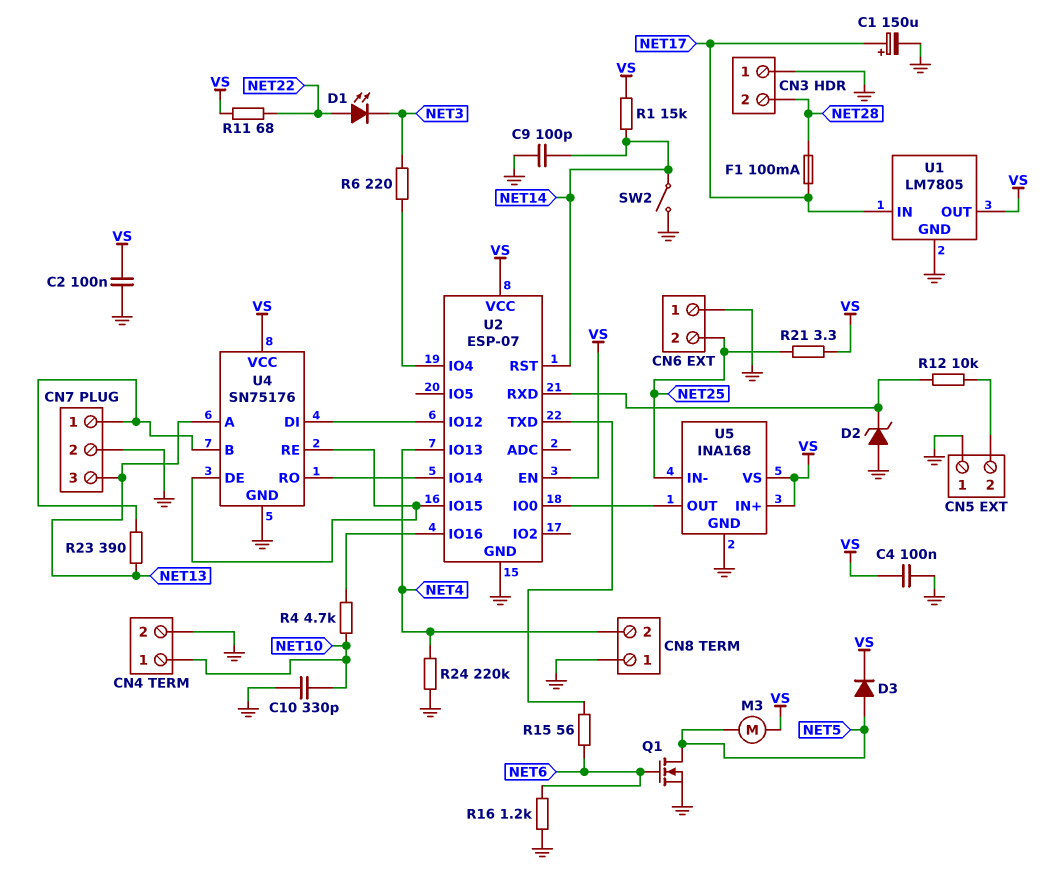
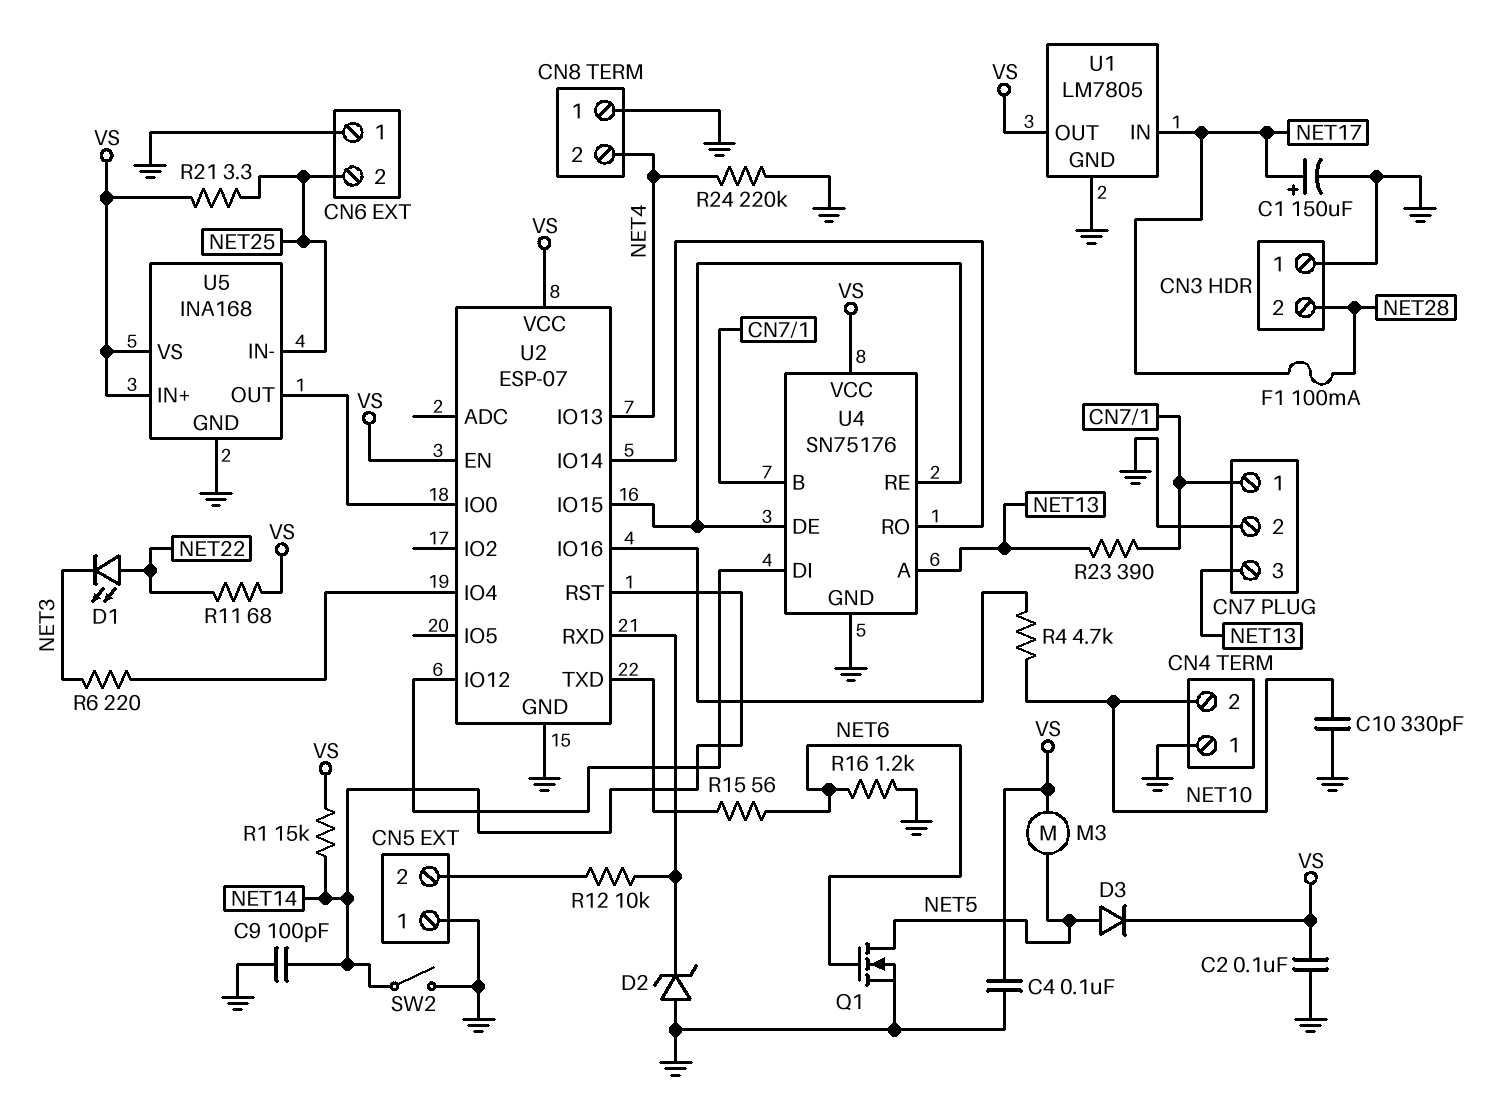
CN4 pin 1: NET10 -> GND
CN4 pin 2: GND -> NET10

